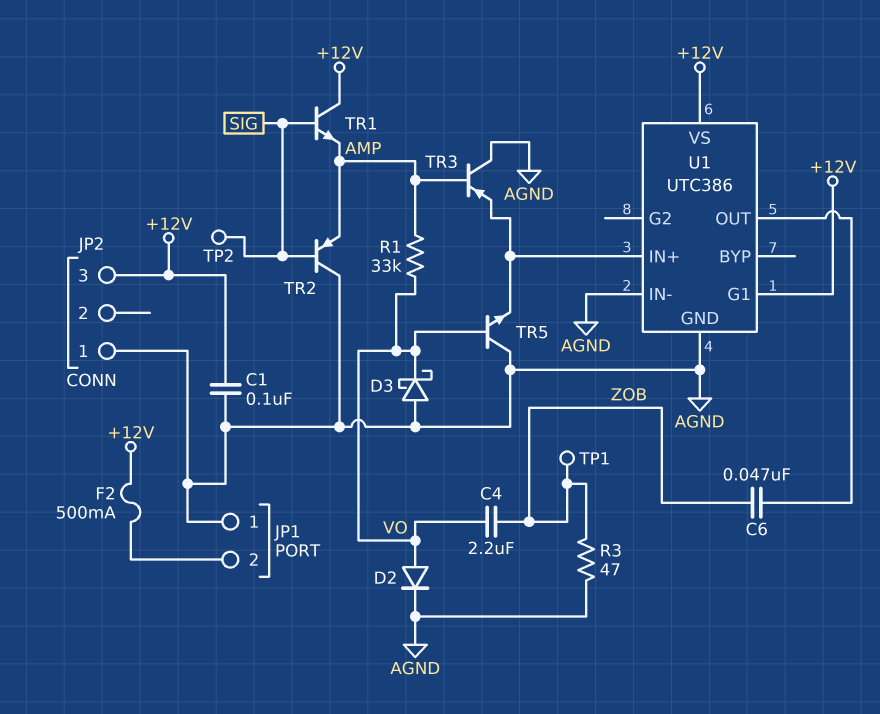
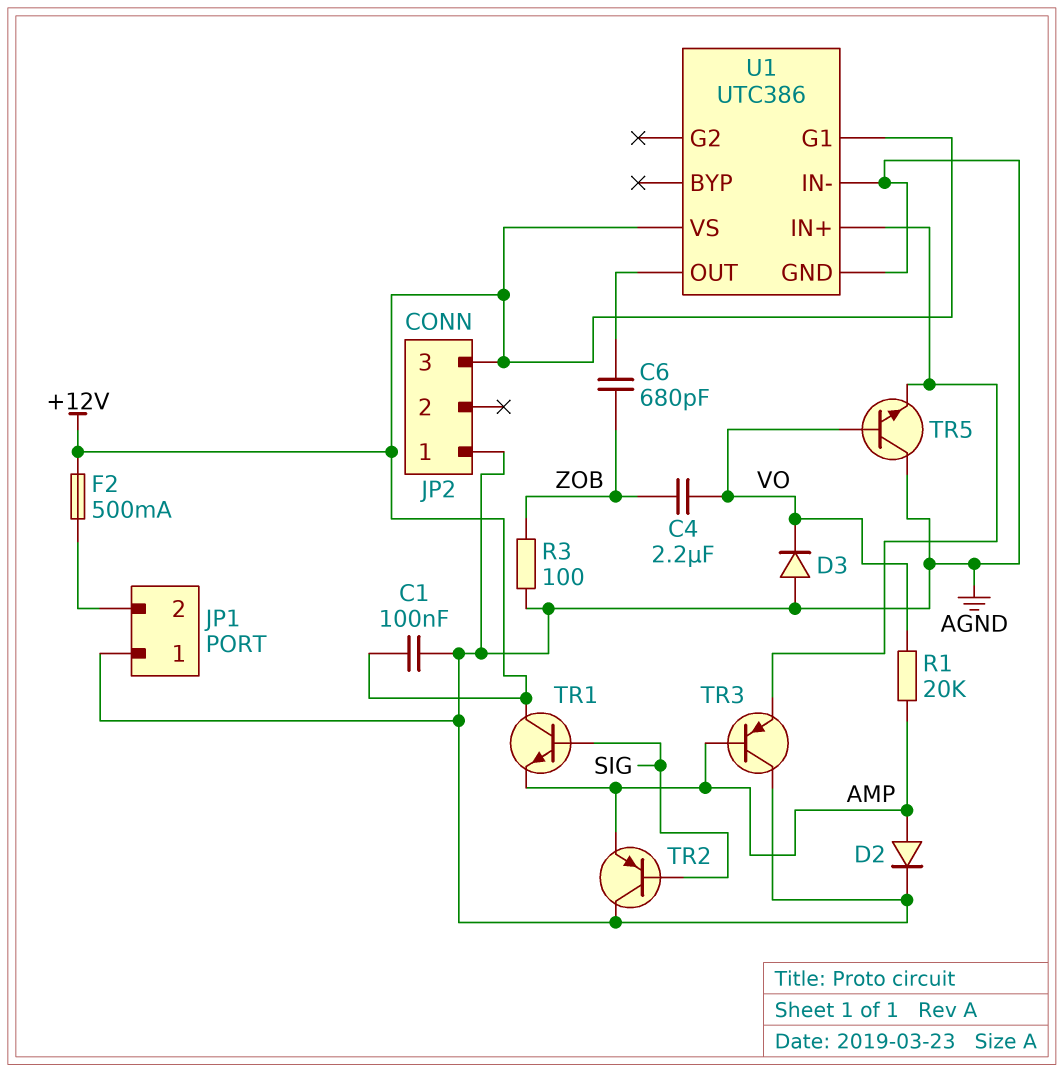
C6: 47nF (U1/OUT, ZOB) -> 680pF (U1/OUT, ZOB)
D2: diode (A VO, K AGND) -> diode (A AMP, K AGND)
D3: schottky (A AGND, K VO) -> diode (A AGND, K VO)
R1: 33k (AMP, VO) -> 20k (AMP, VO)
R3: 47 (AGND, ZOB) -> 100 (AGND, ZOB)
TP1: test point (ZOB) -> none
TP2: test point (SIG) -> none

